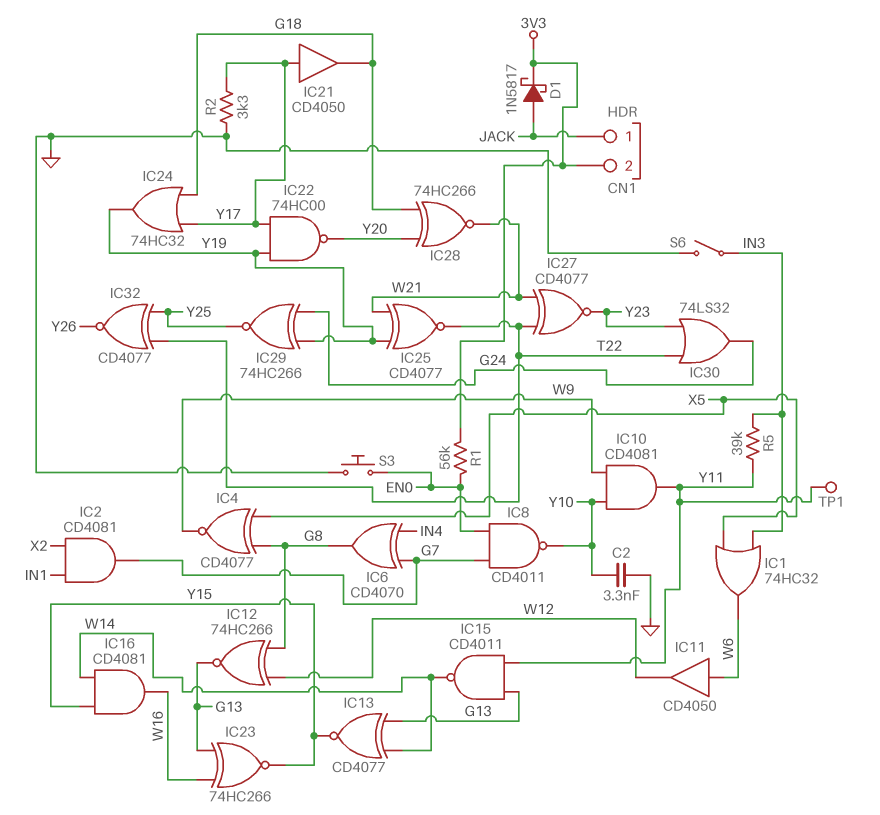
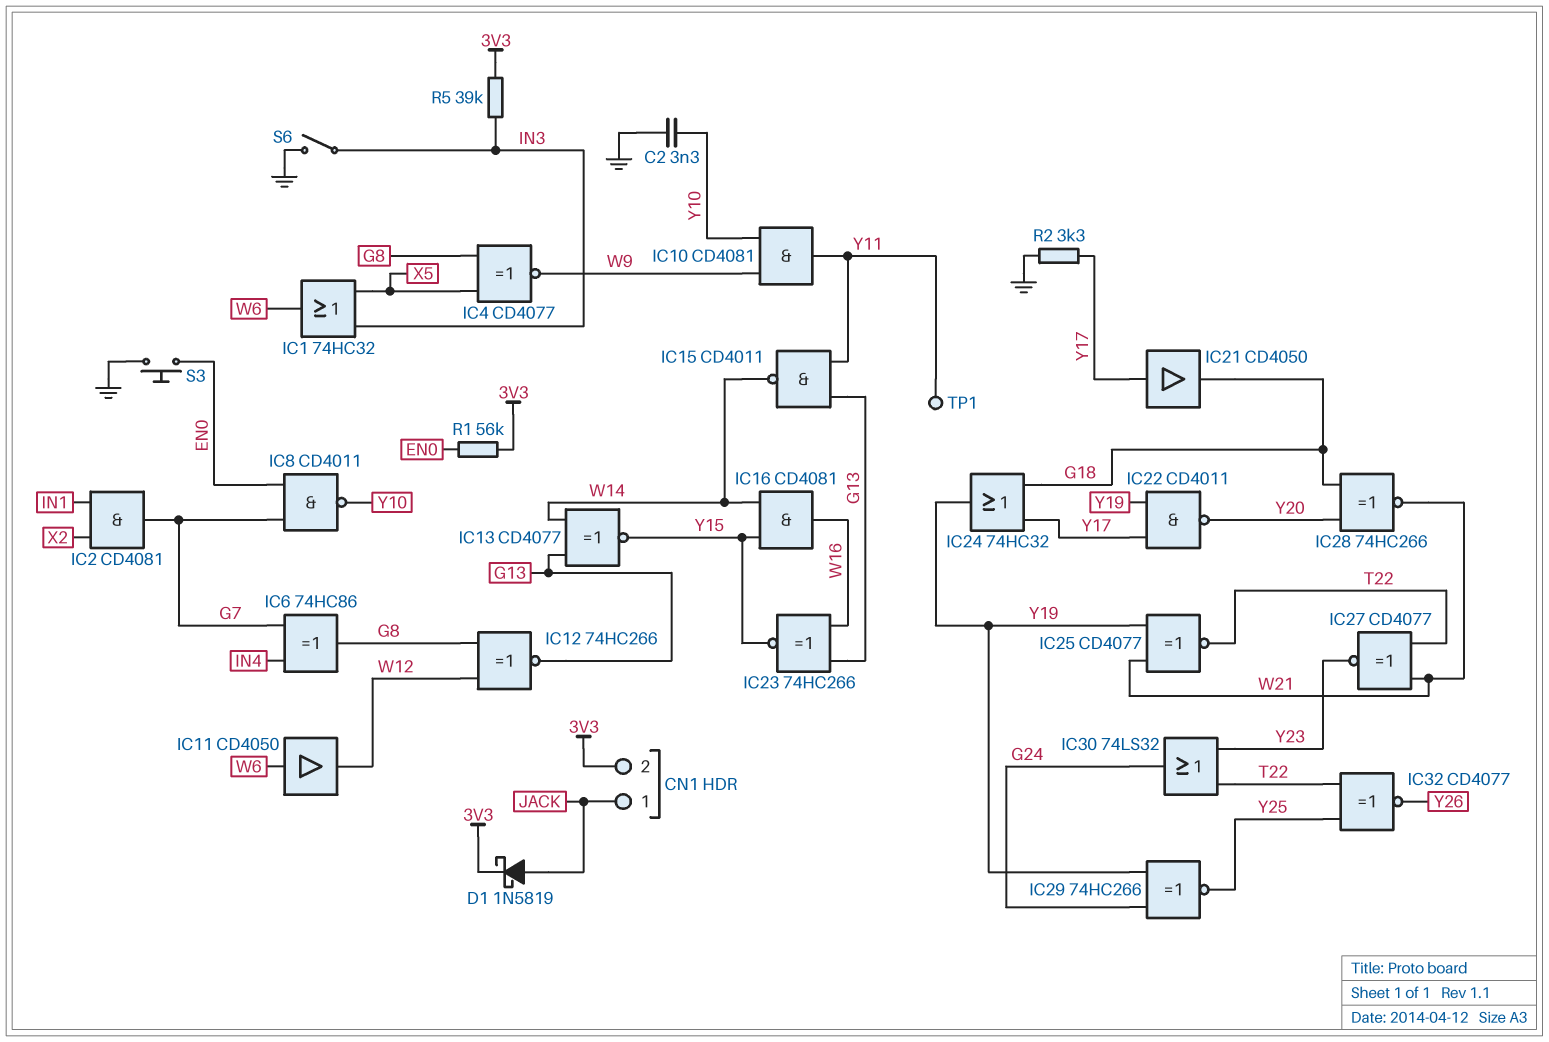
D1: schottky 1N5817 (A JACK, K 3V3) -> schottky 1N5819 (A JACK, K 3V3)
IC6: XOR CD4070 (in G7, in IN4, out G8) -> XOR 74HC86 (in G7, in IN4, out G8)
IC22: NAND 74HC00 (in Y17, in Y19, out Y20) -> NAND CD4011 (in Y17, in Y19, out Y20)
R5: 39k (IN3, Y11) -> 39k (3V3, IN3)

